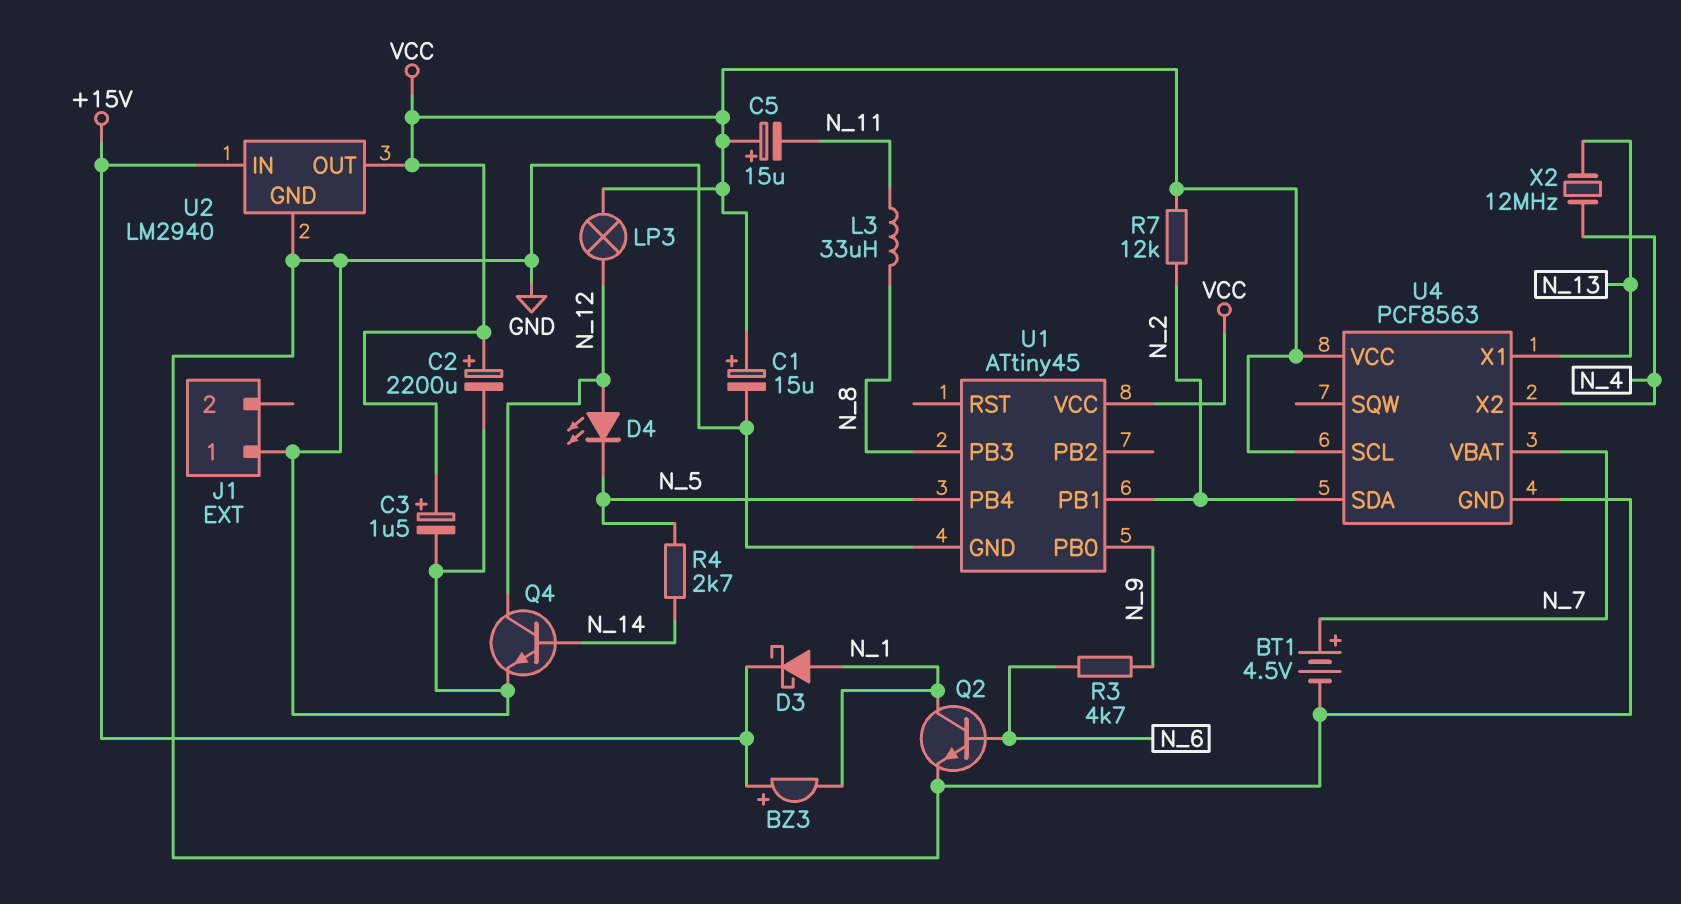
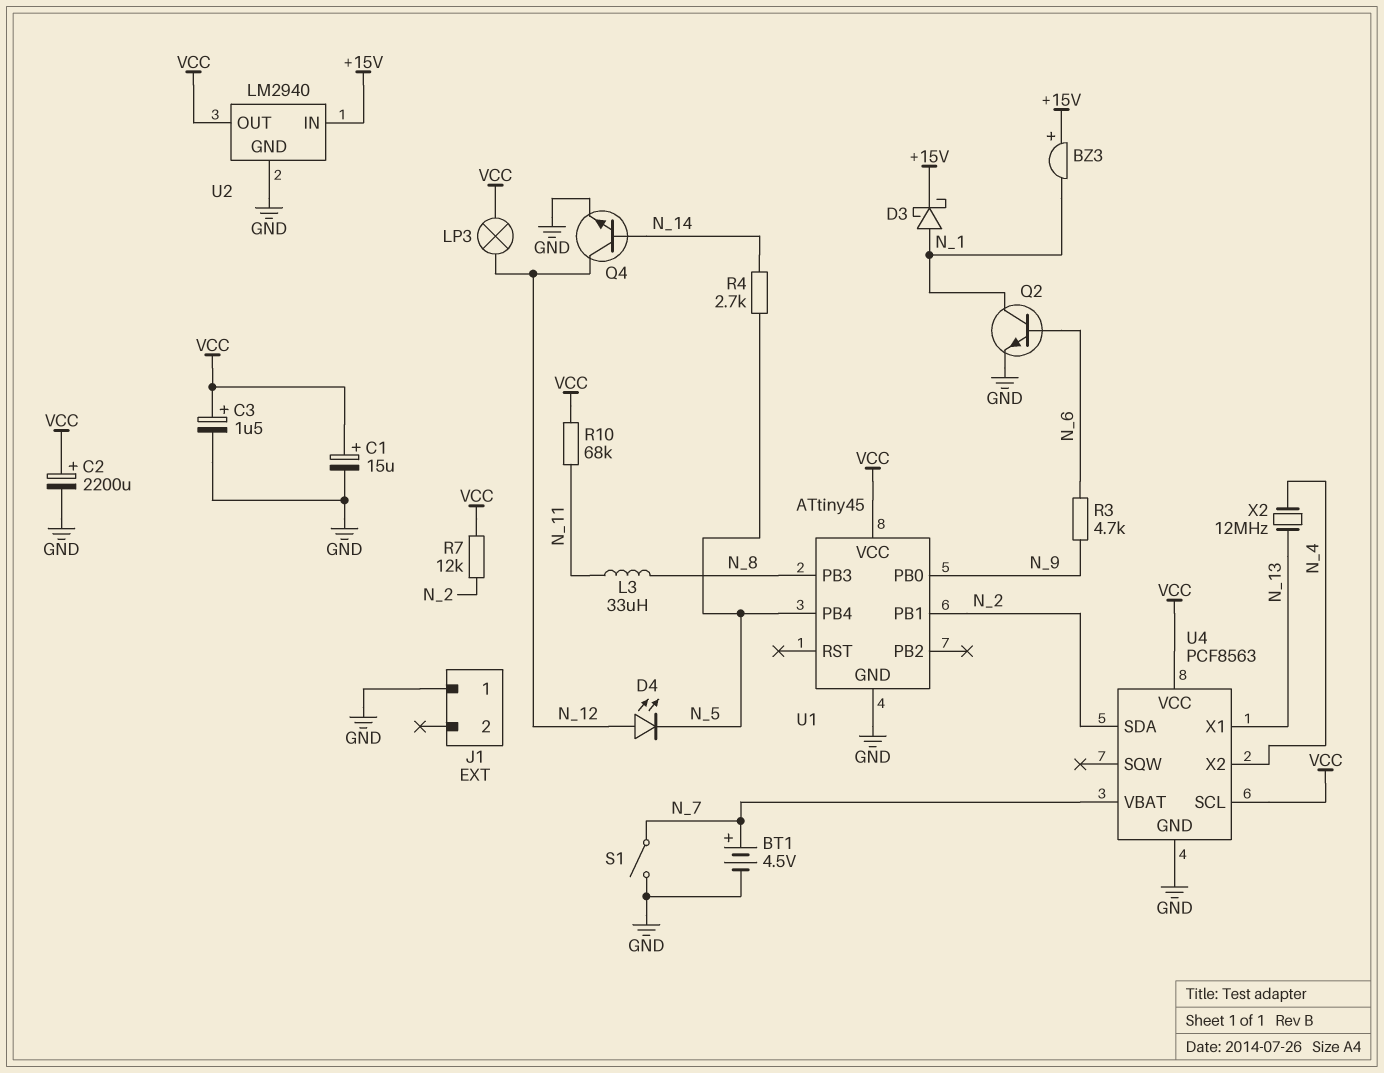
C5: 15uF (plus VCC, minus N_11) -> none
R10: none -> 68k (N_11, VCC)
S1: none -> switch (GND, N_7)

